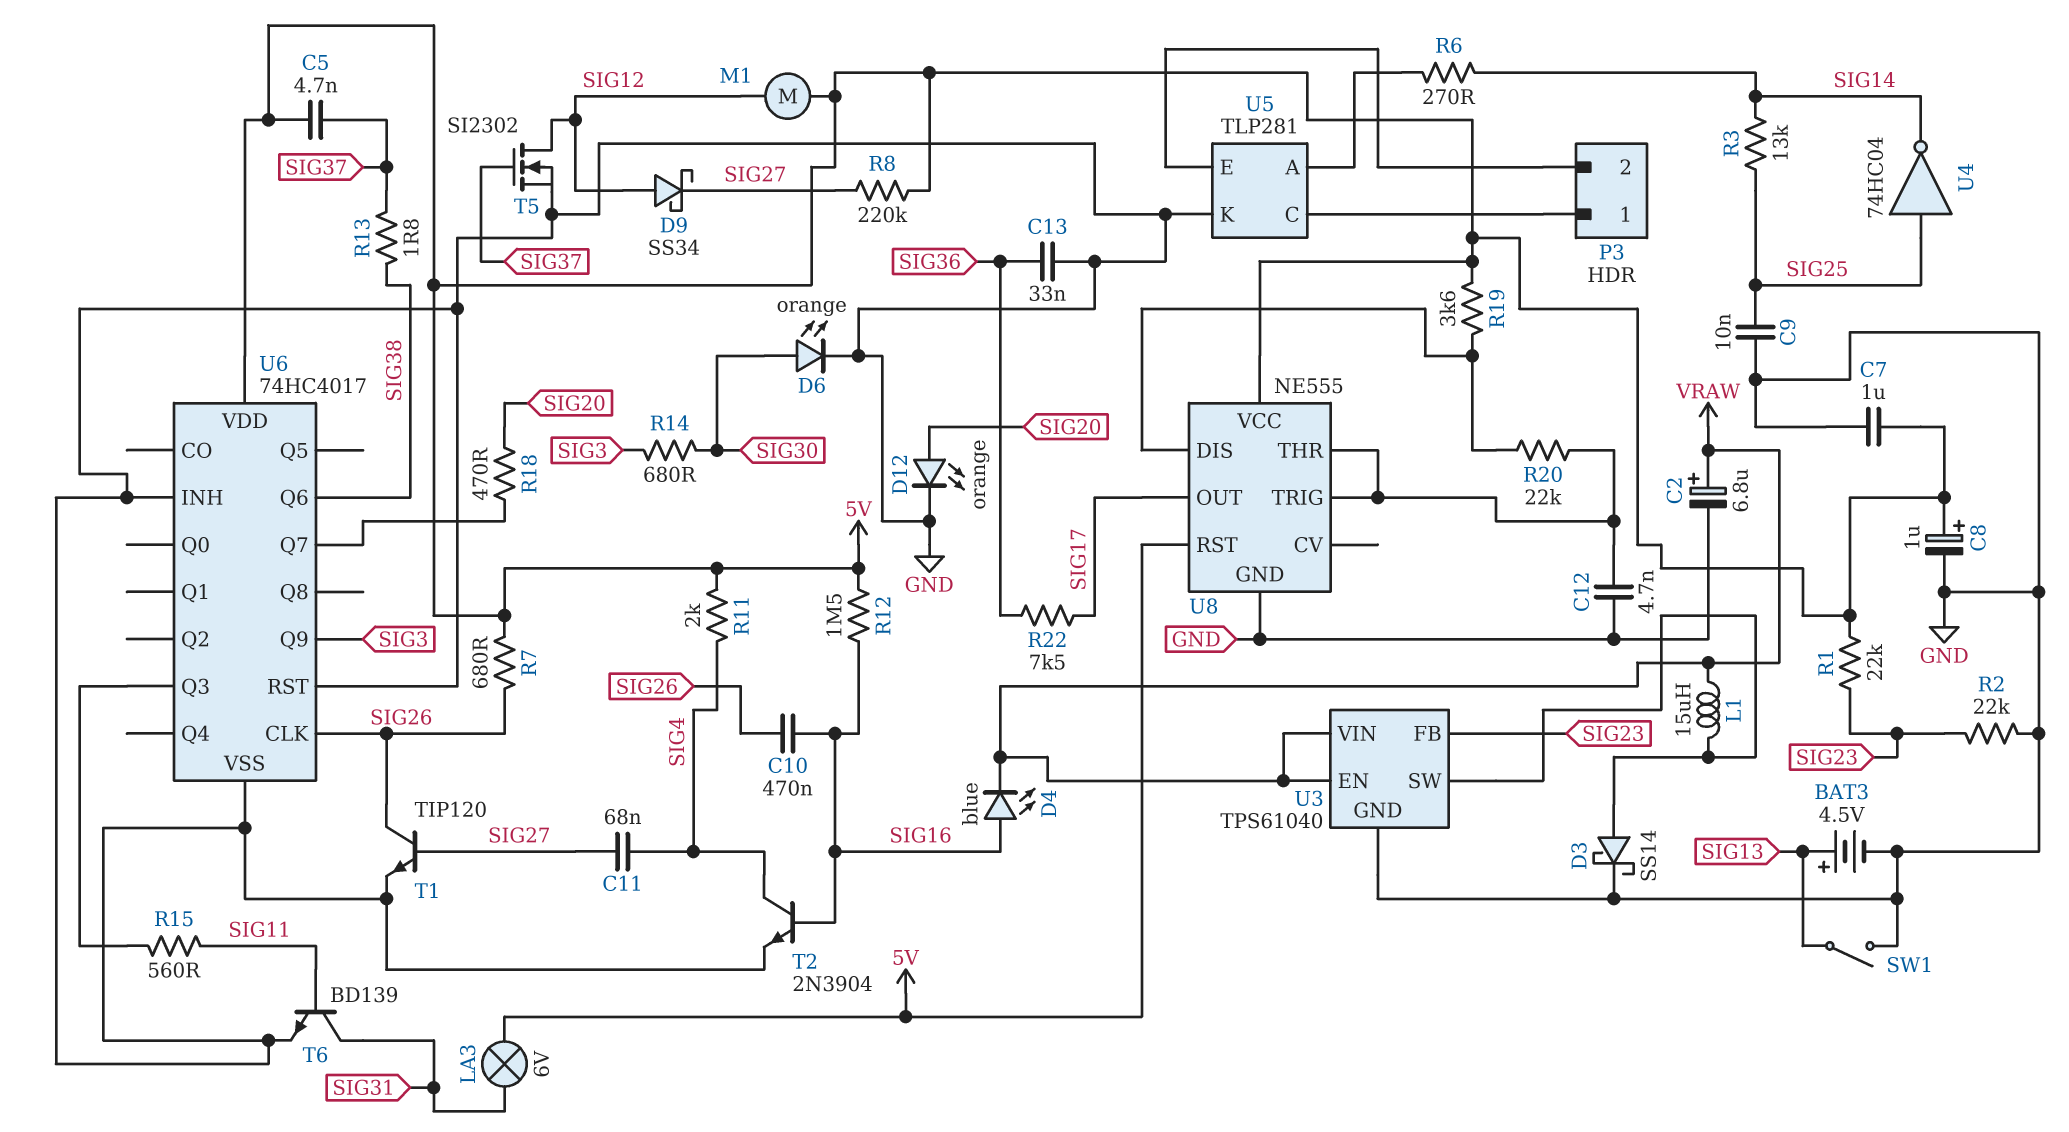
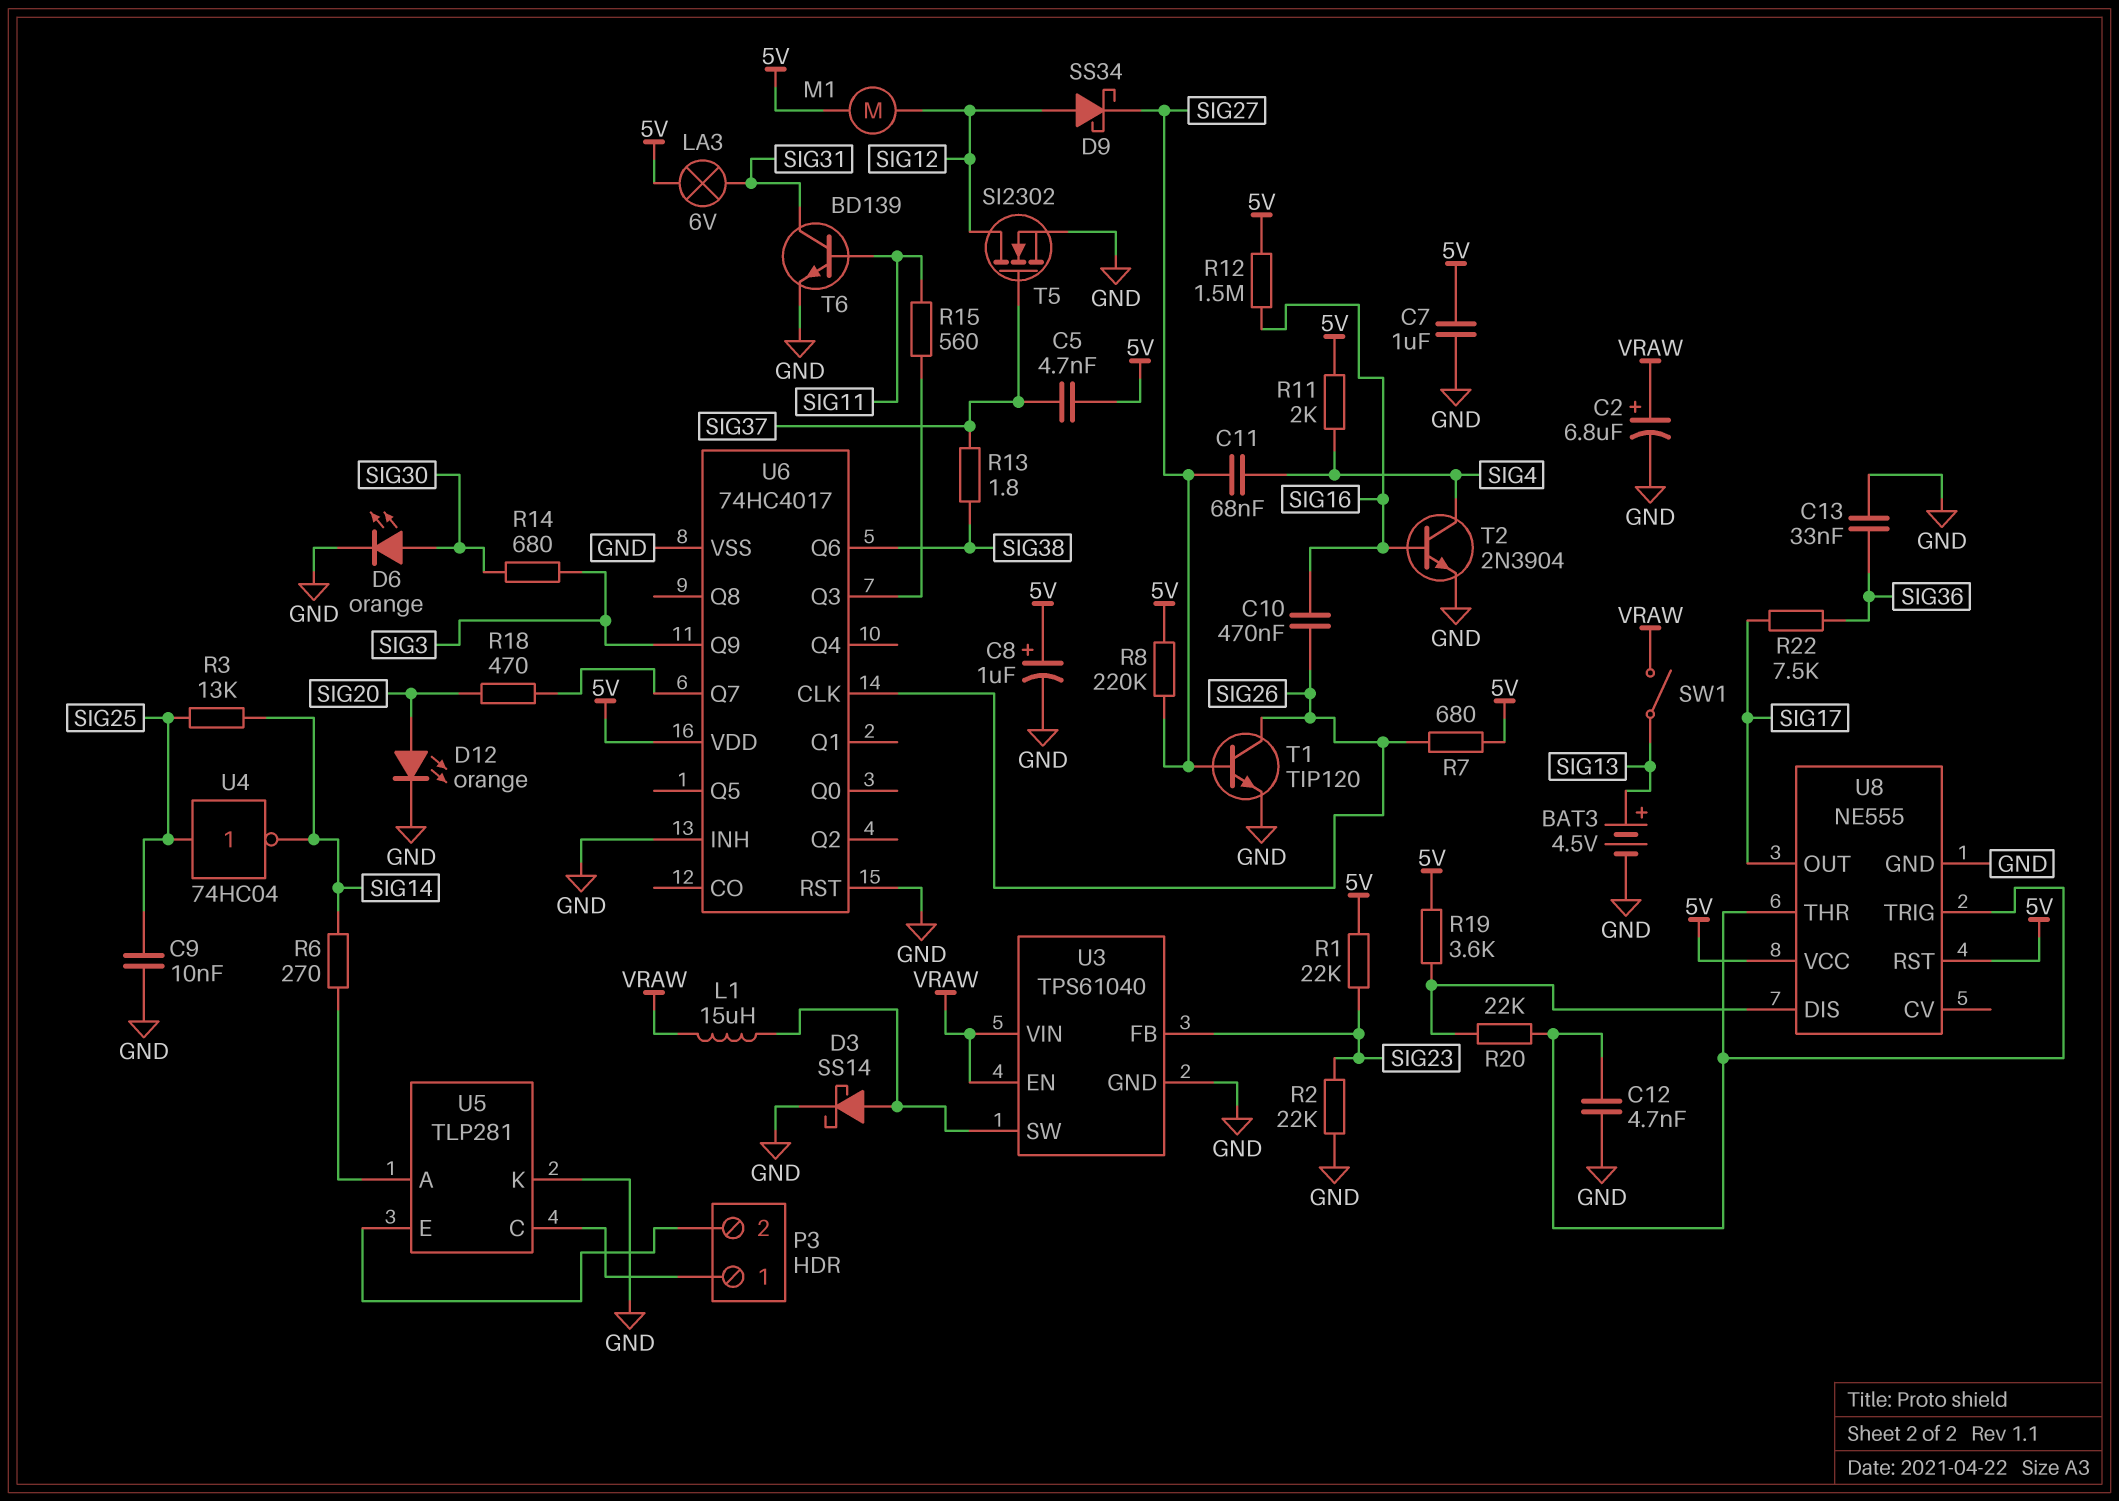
D4: LED blue (A SIG16, K VRAW) -> none
SW1: switch (GND, SIG13) -> switch (SIG13, VRAW)

